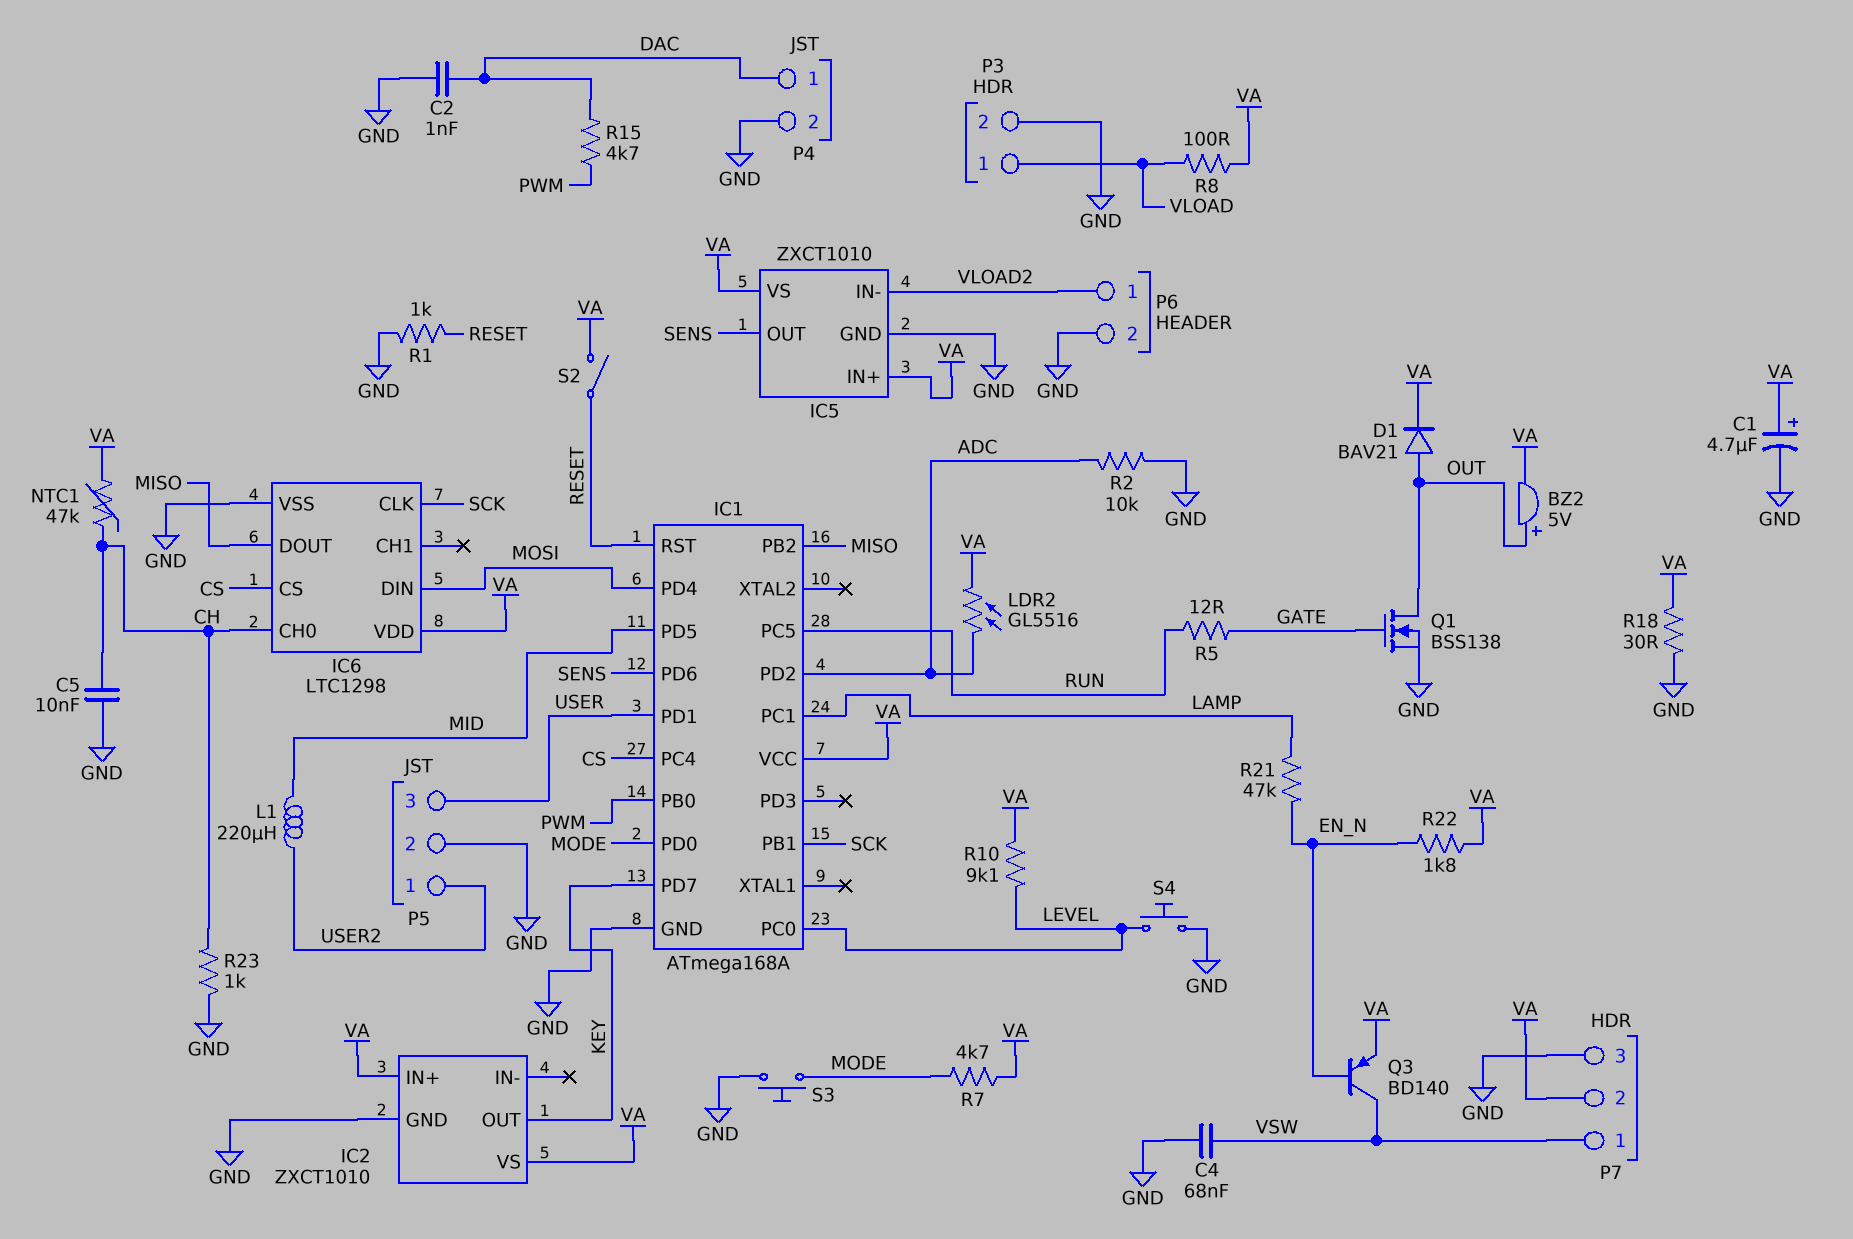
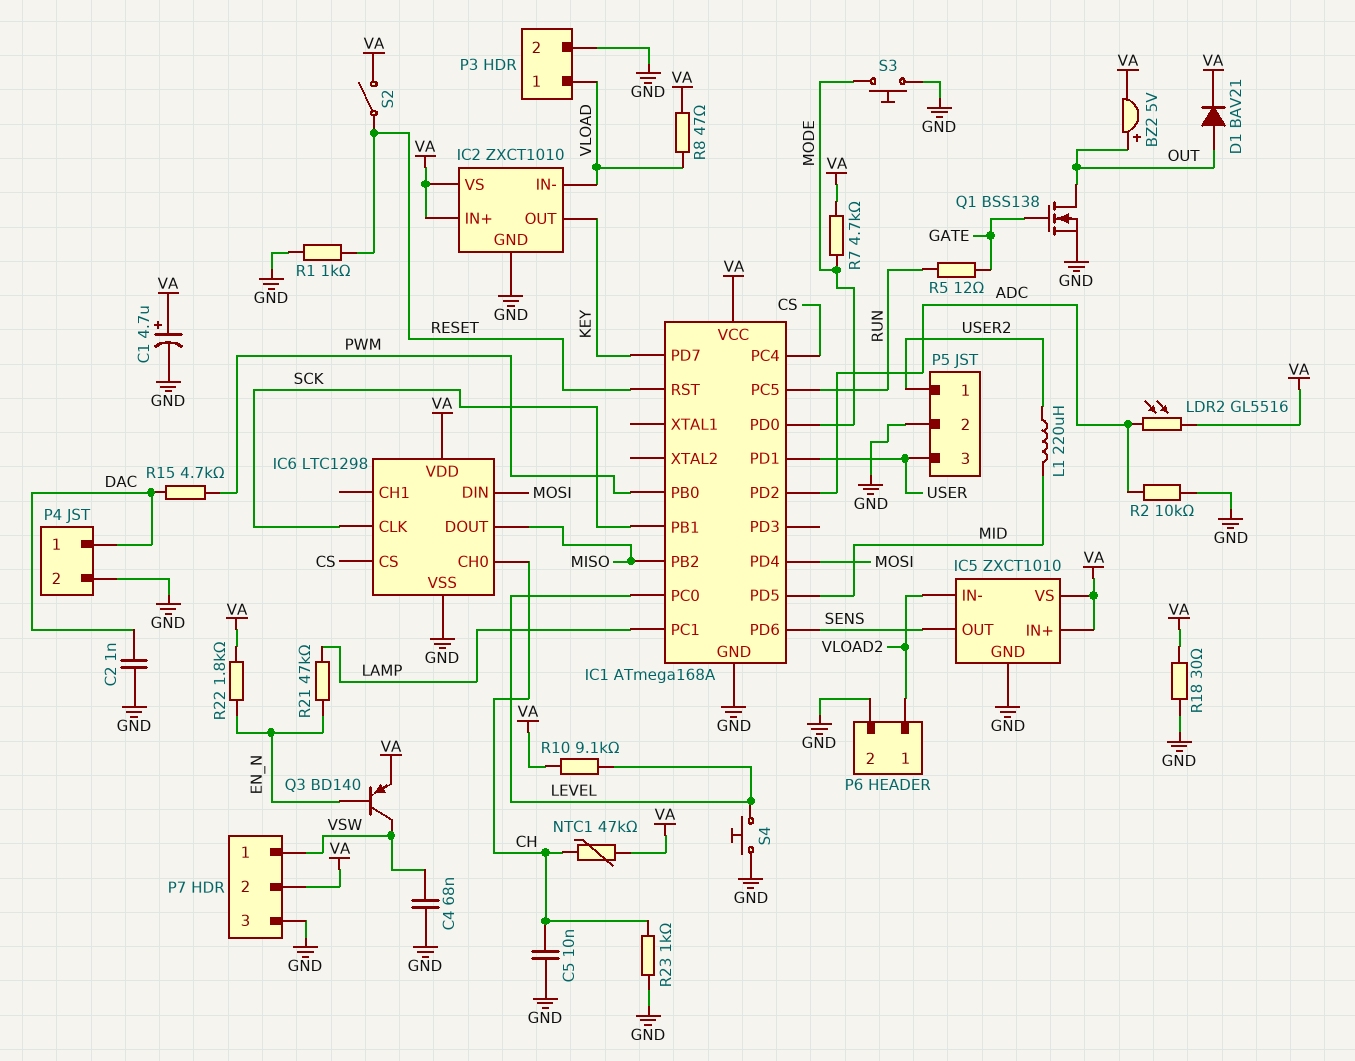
IC2 pin IN-: none -> VLOAD
R8: 100 (VA, VLOAD) -> 47 (VA, VLOAD)

